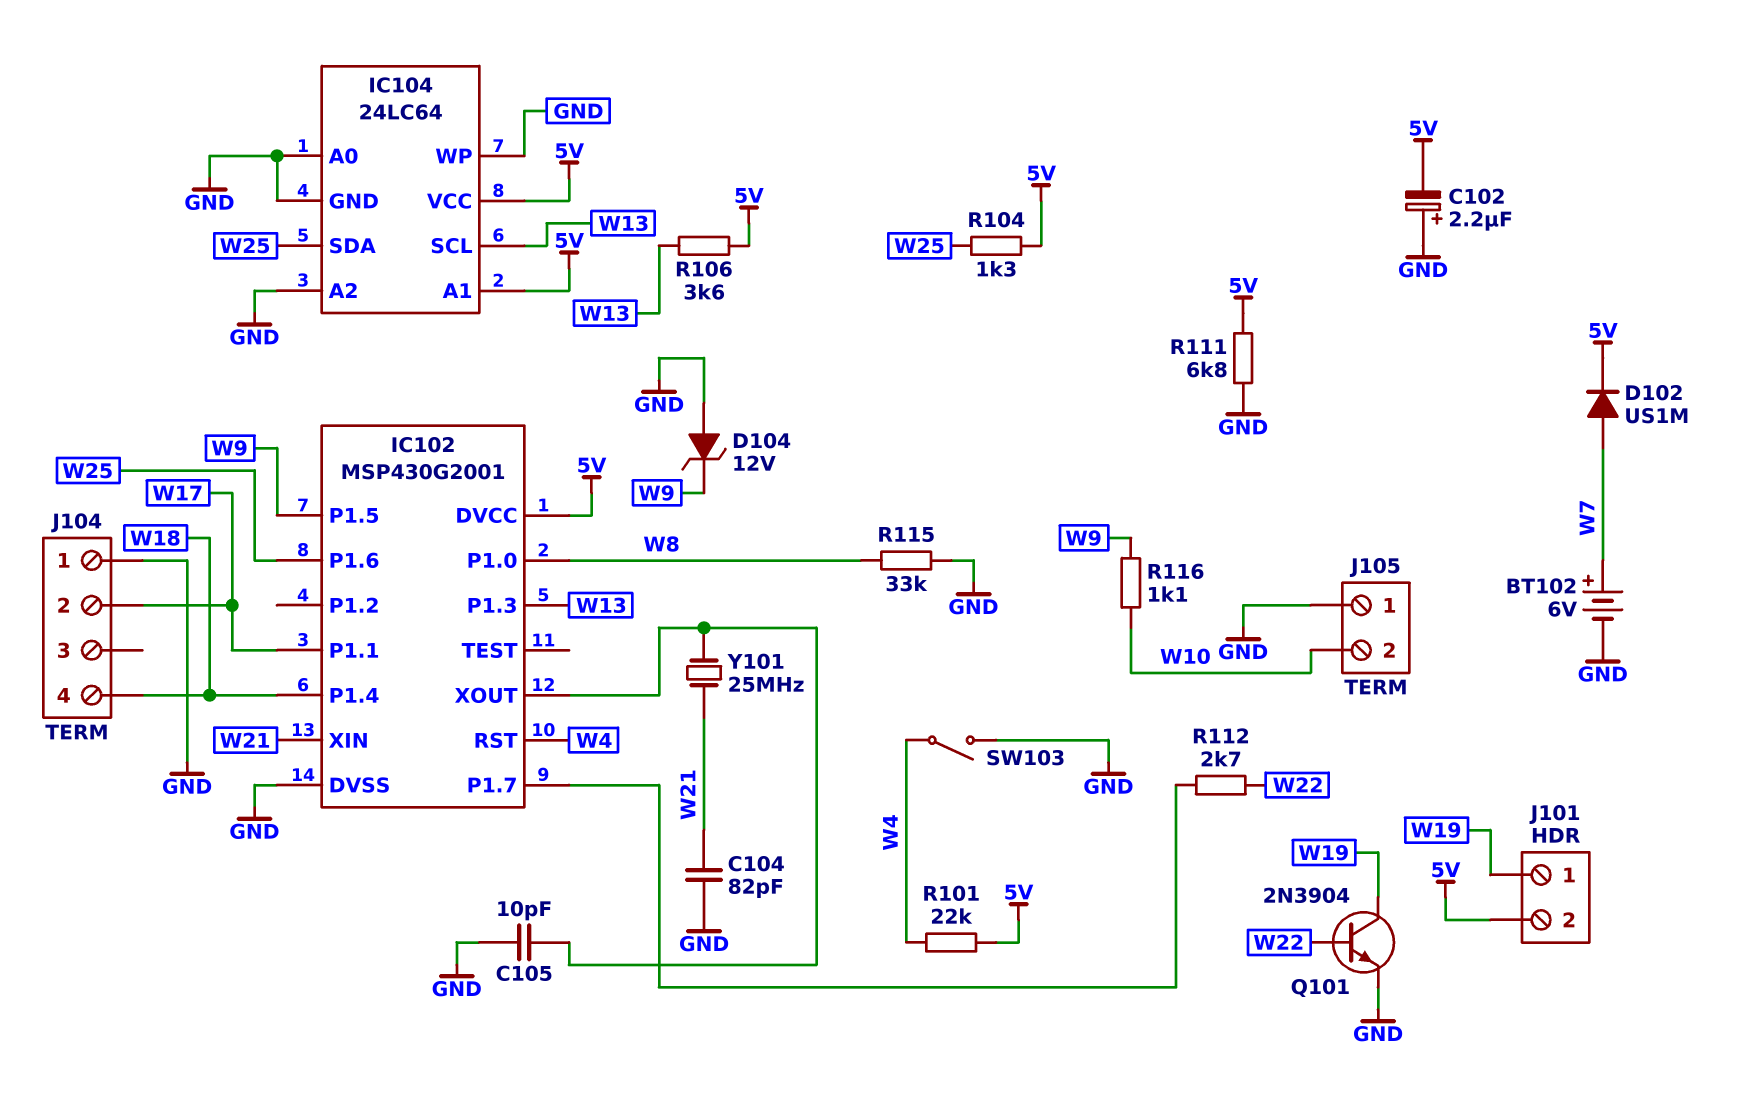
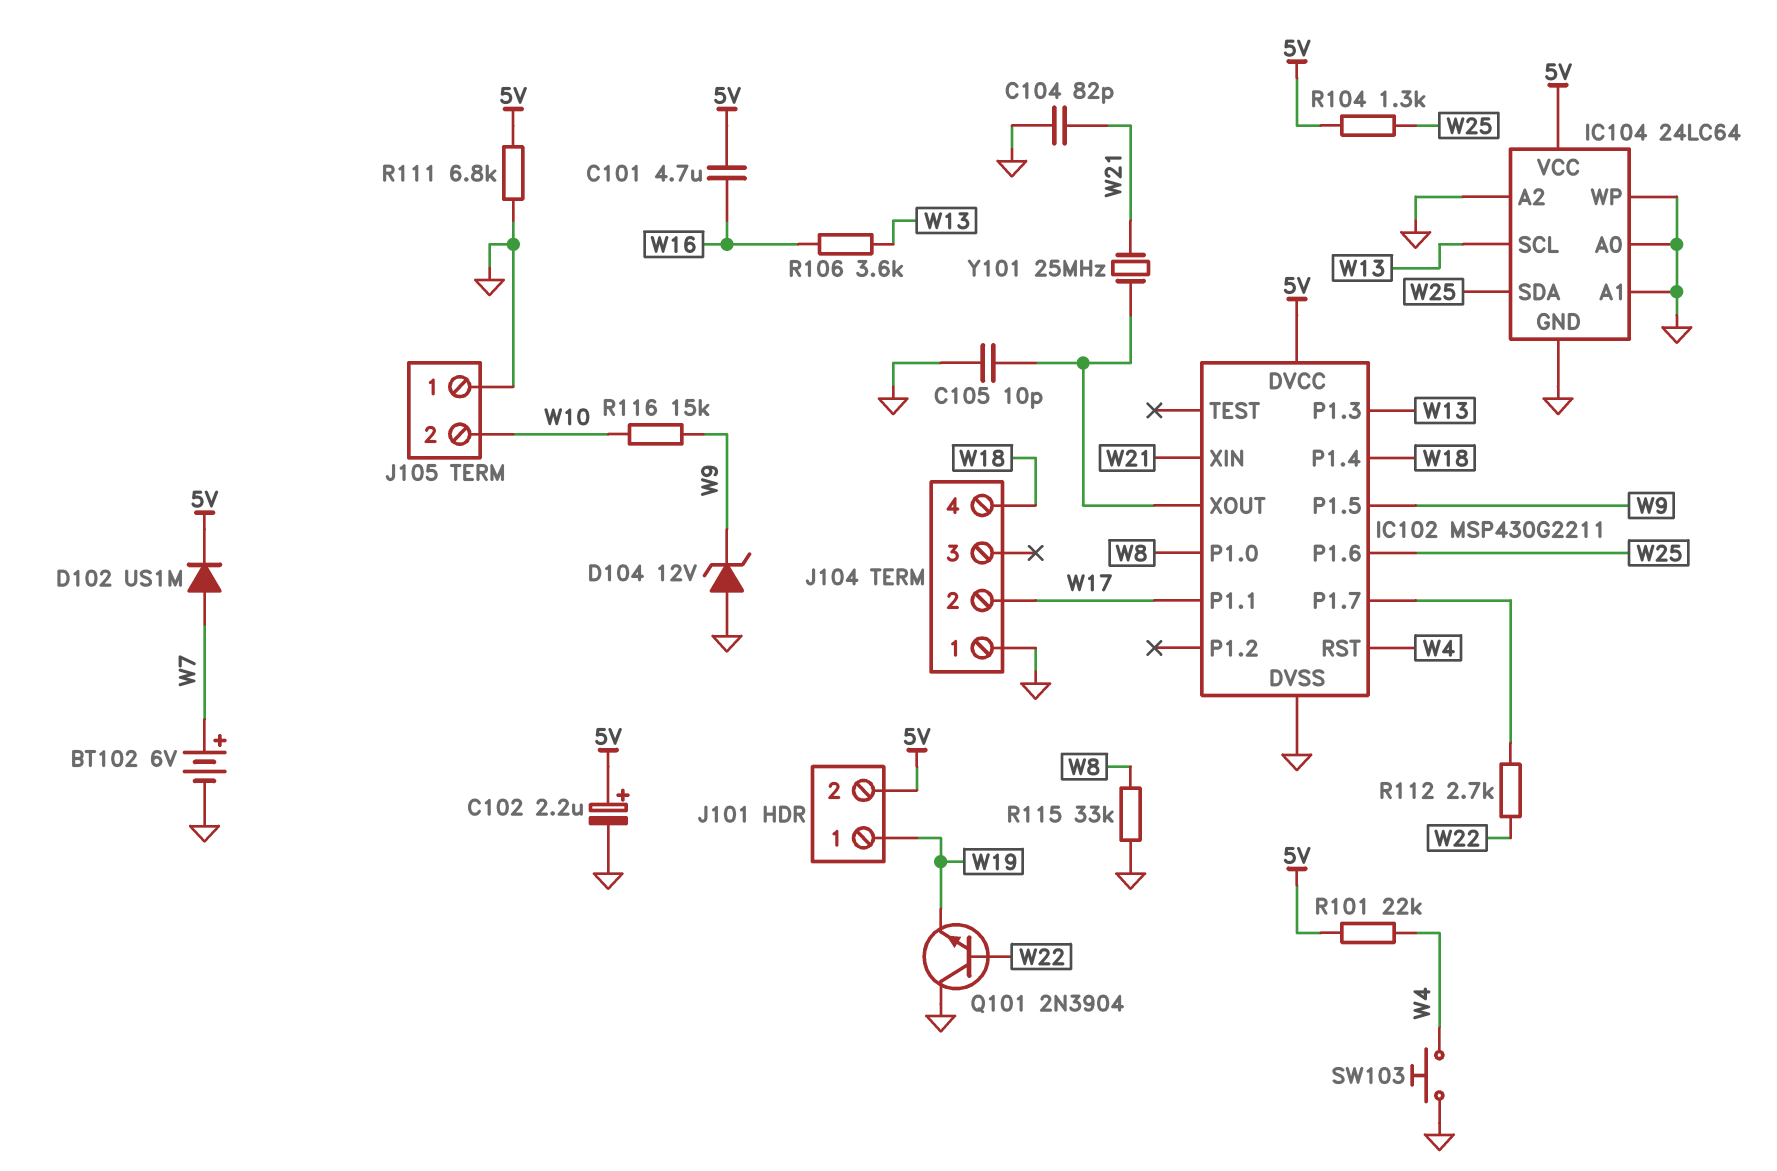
C101: none -> 4.7uF (5V, W16)
C102: 2.2uF (plus GND, minus 5V) -> 2.2uF (plus 5V, minus GND)
IC102: MSP430G2001 -> MSP430G2211
IC104 pin A1: 5V -> GND
Q101: NPN 2N3904 (B W22, C W19, E GND) -> NPN 2N3904 (B W22, C GND, E W19)
R106: 3.6k (5V, W13) -> 3.6k (W13, W16)
R116: 1.1k (W9, W10) -> 15k (W9, W10)
SW103: switch (GND, W4) -> button (GND, W4)

